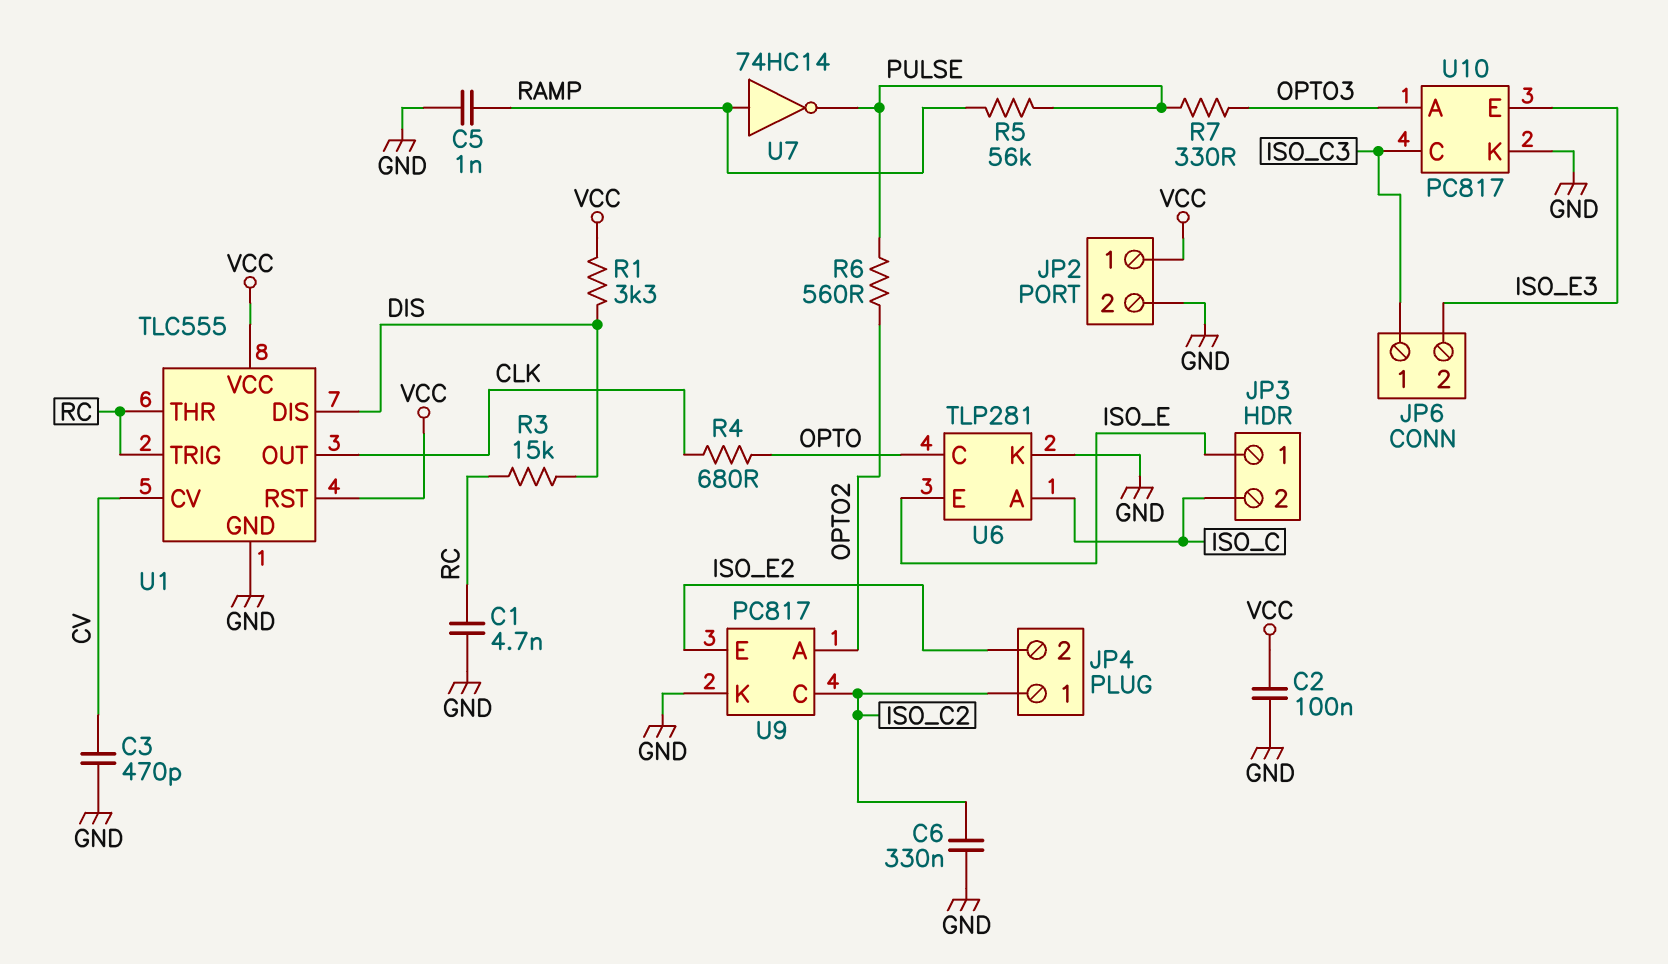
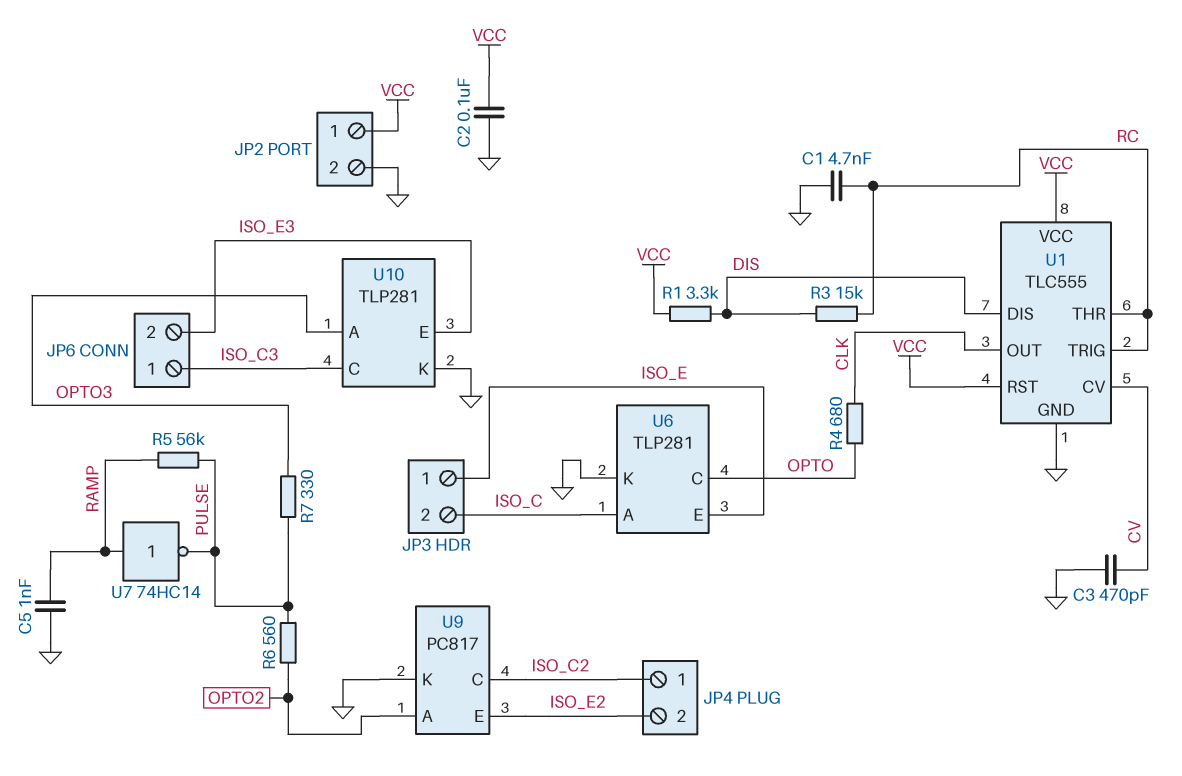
C6: 330nF (GND, ISO_C2) -> none
U10: PC817 -> TLP281

